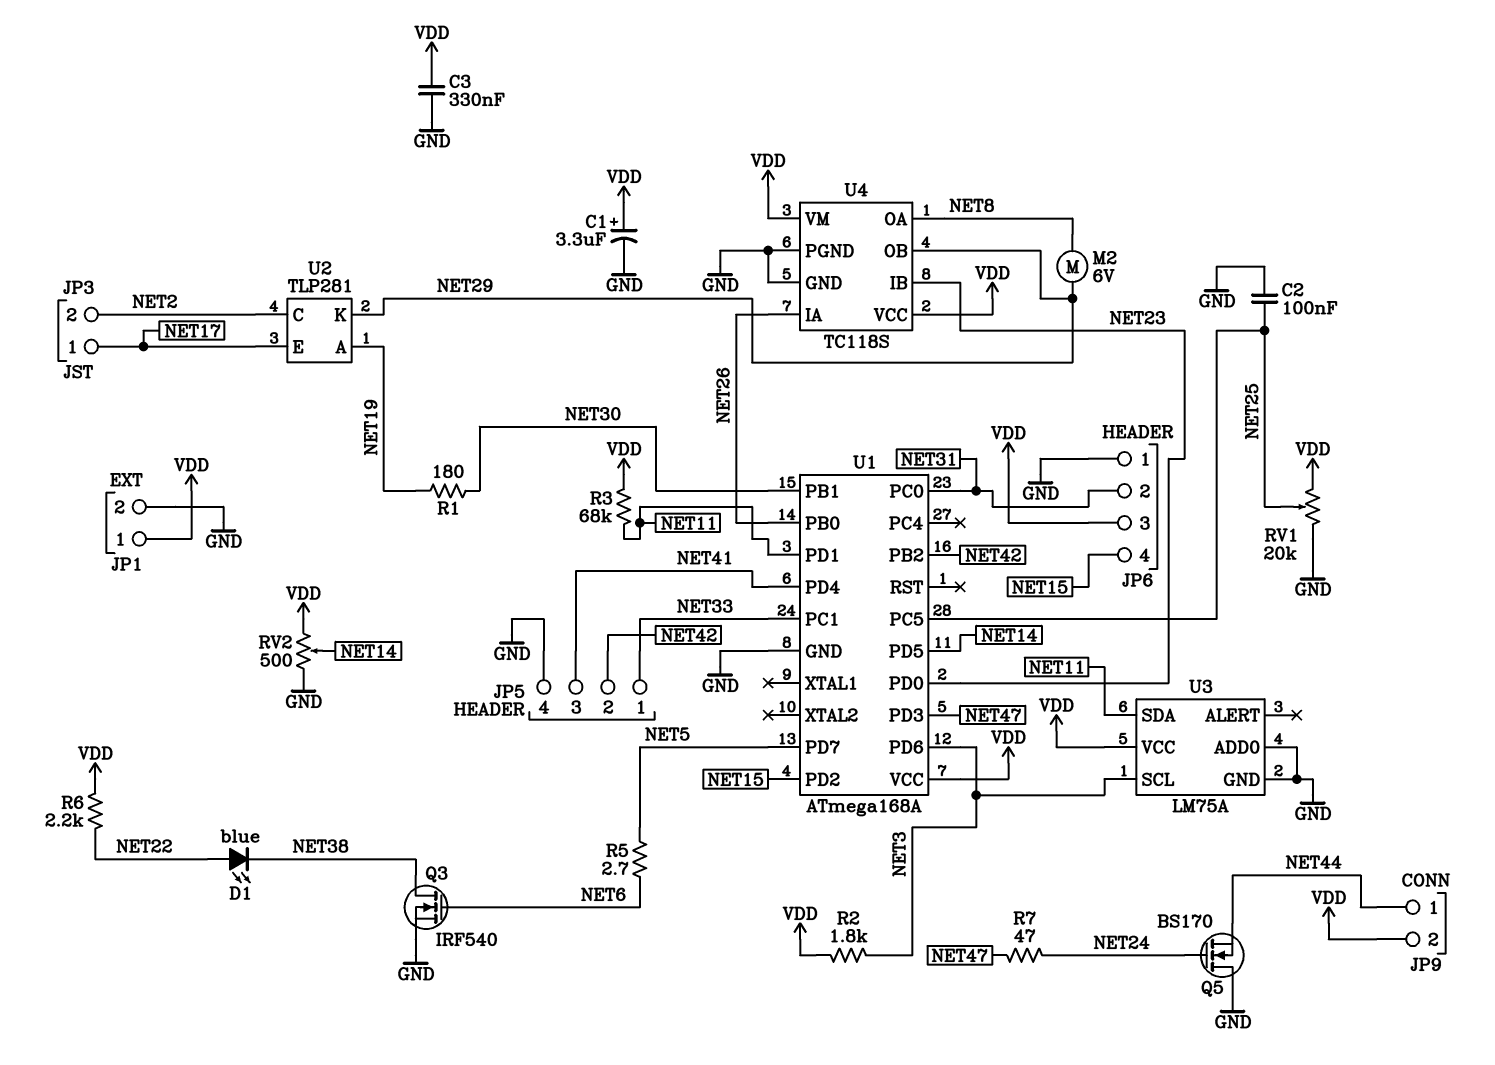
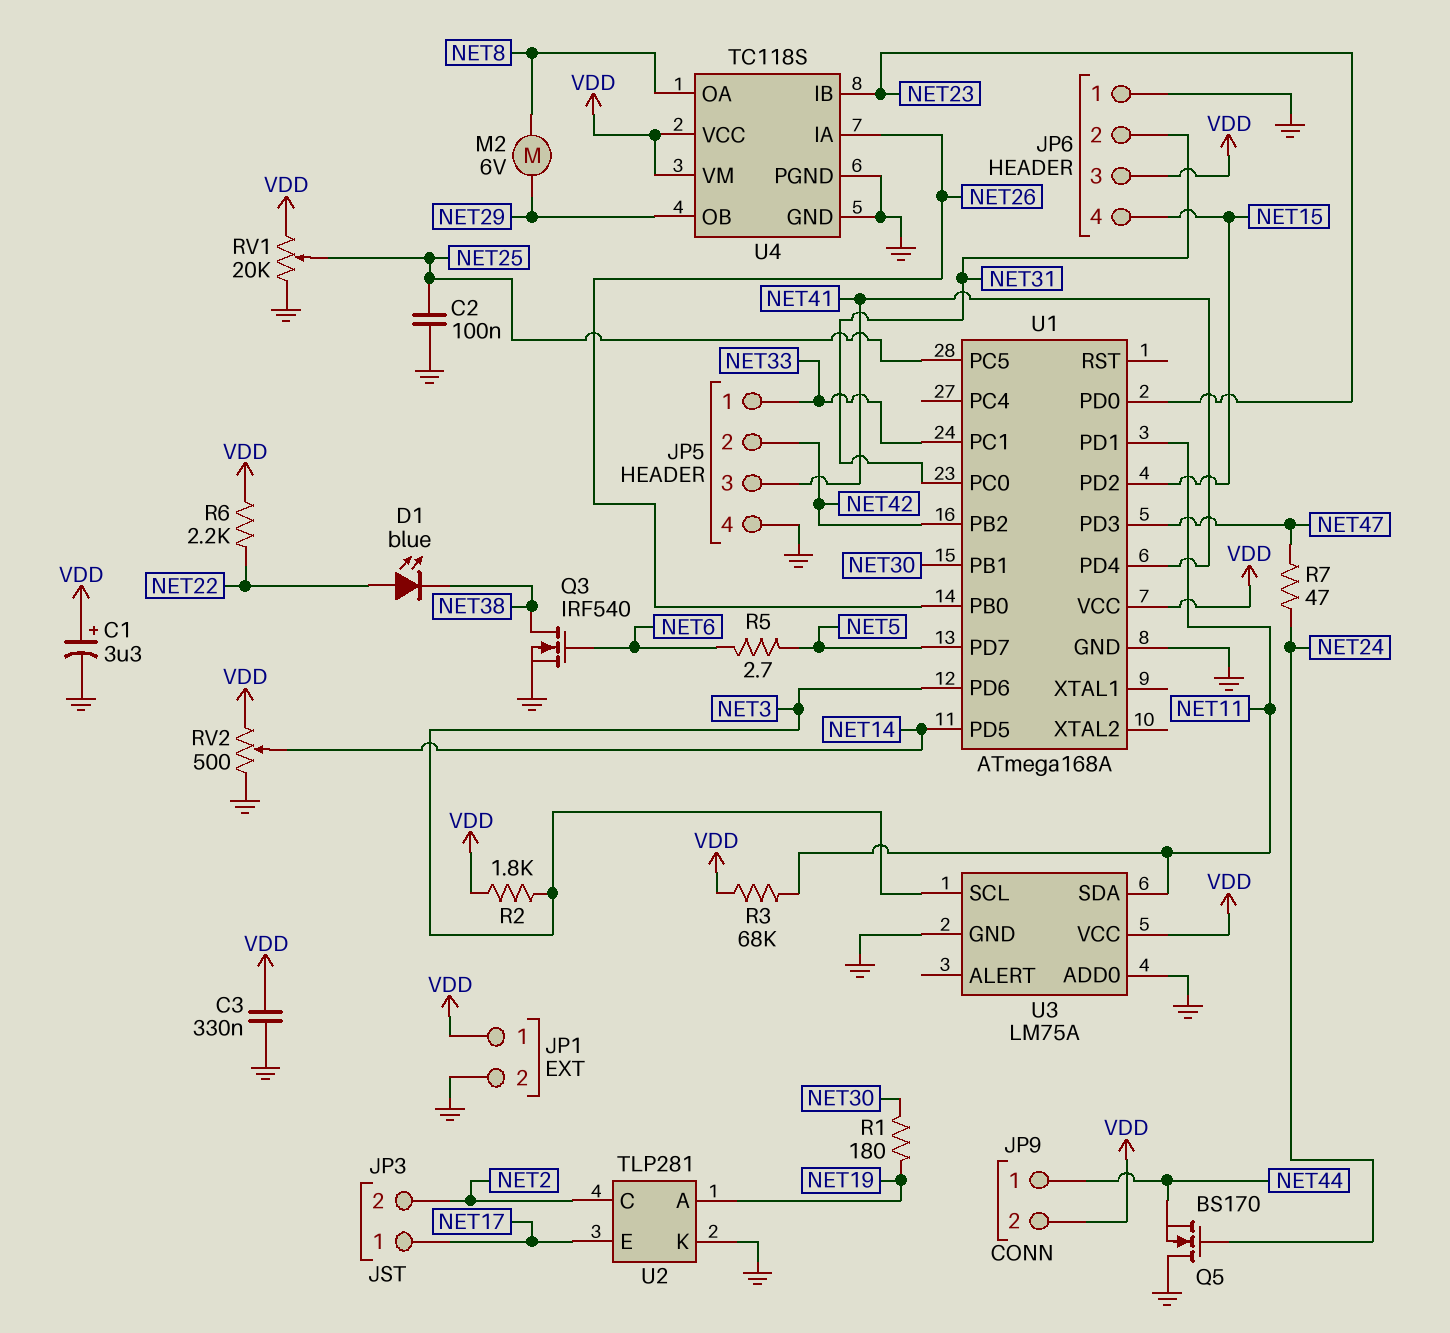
U2 pin K: NET29 -> GND

